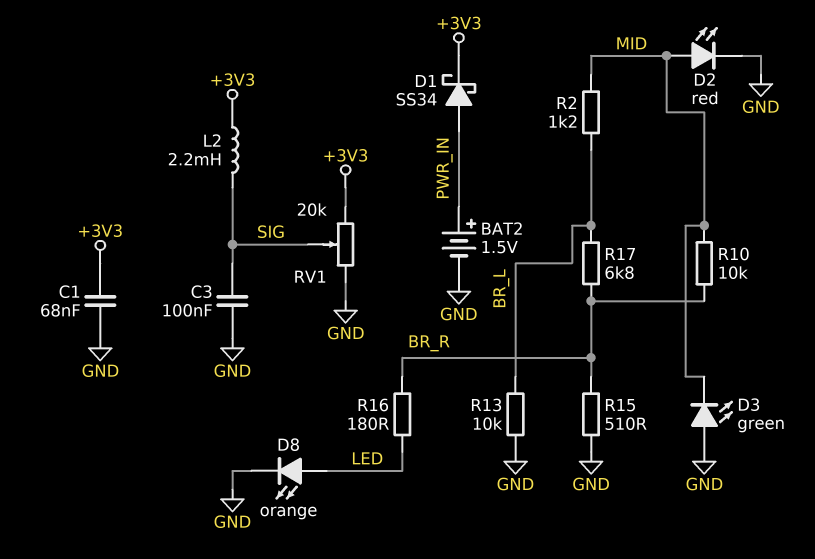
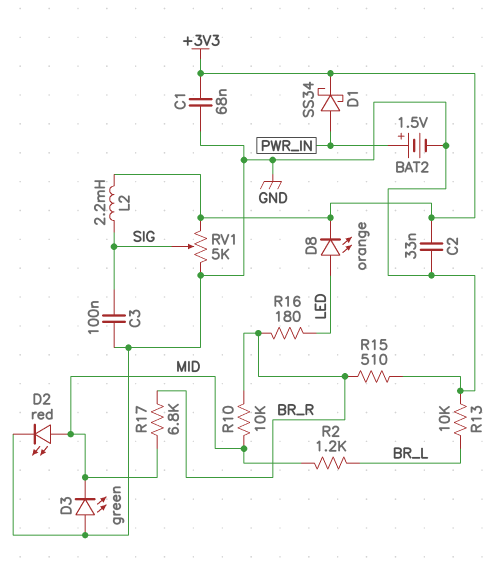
C2: none -> 33nF (+3V3, GND)
D8: LED orange (A LED, K GND) -> LED orange (A LED, K +3V3)
R17: 6.8k (BR_L, BR_R) -> 6.8k (BR_R, MID)
RV1: 20k (+3V3, GND, wiper SIG) -> 5k (+3V3, GND, wiper SIG)

